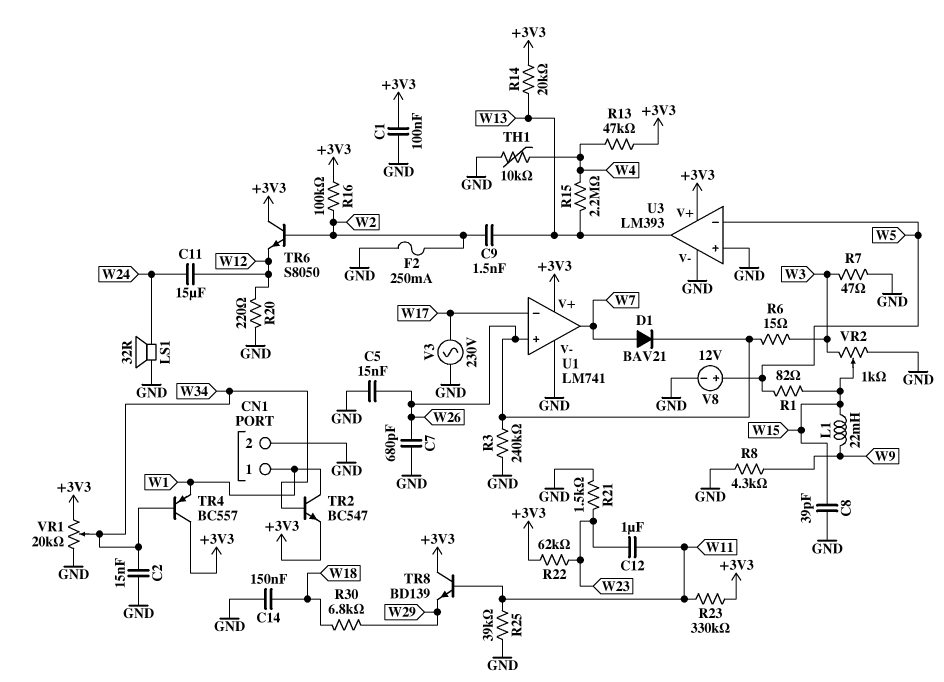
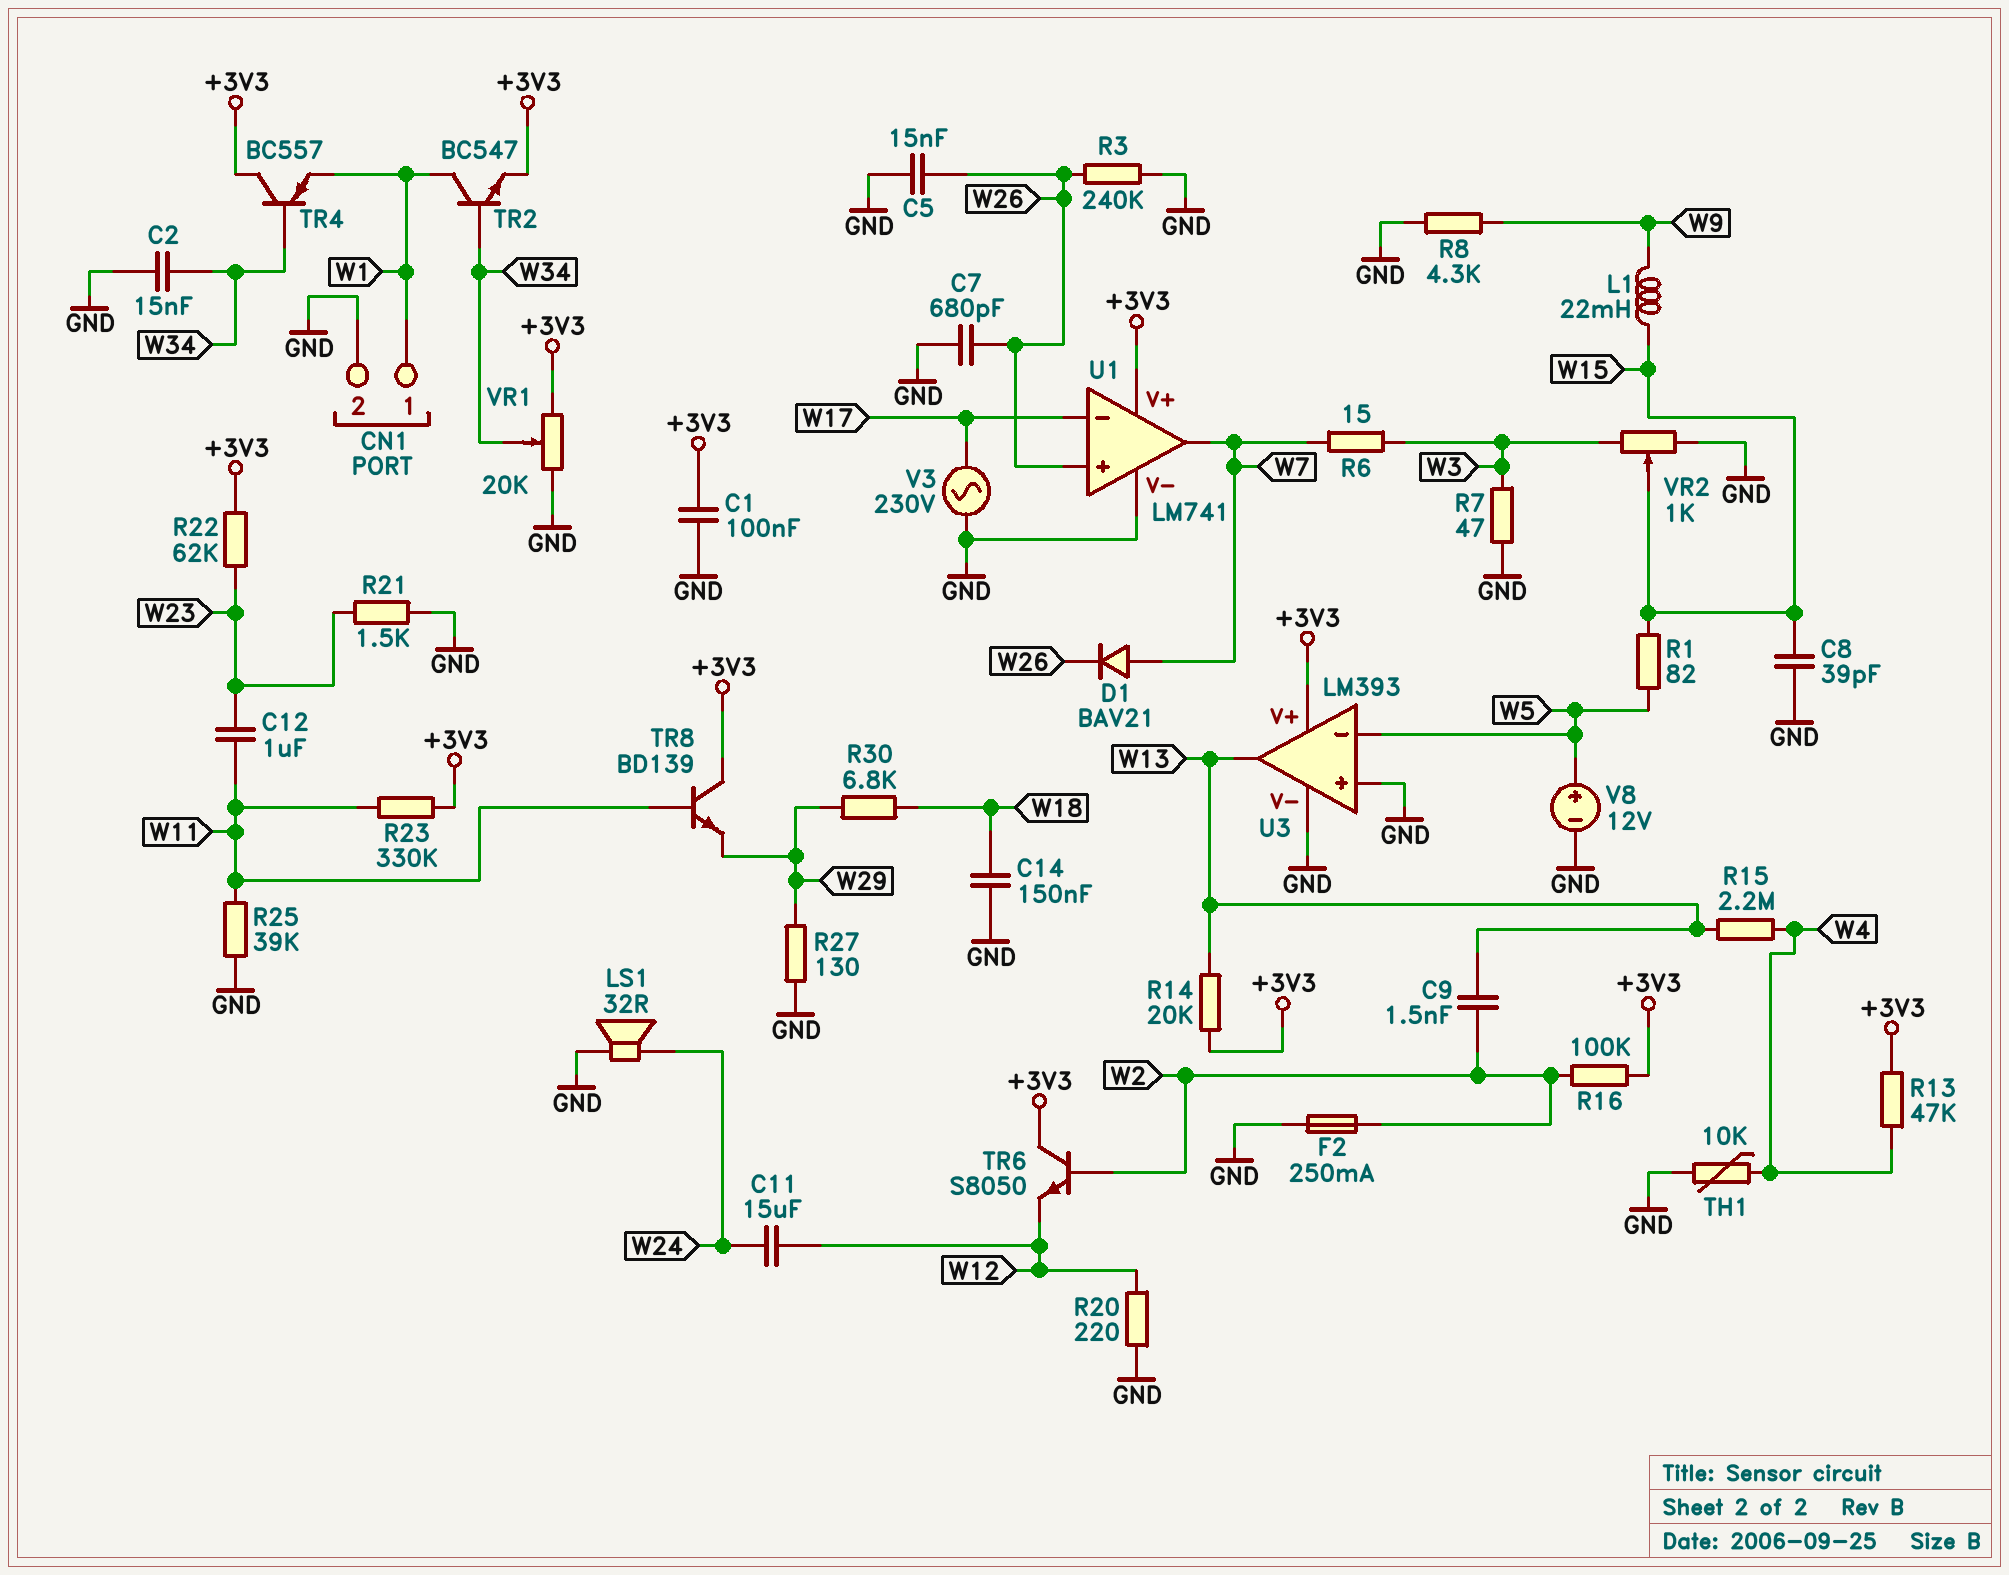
R6: 15 (W3, W26) -> 15 (W3, W7)
R27: none -> 130 (GND, W29)

